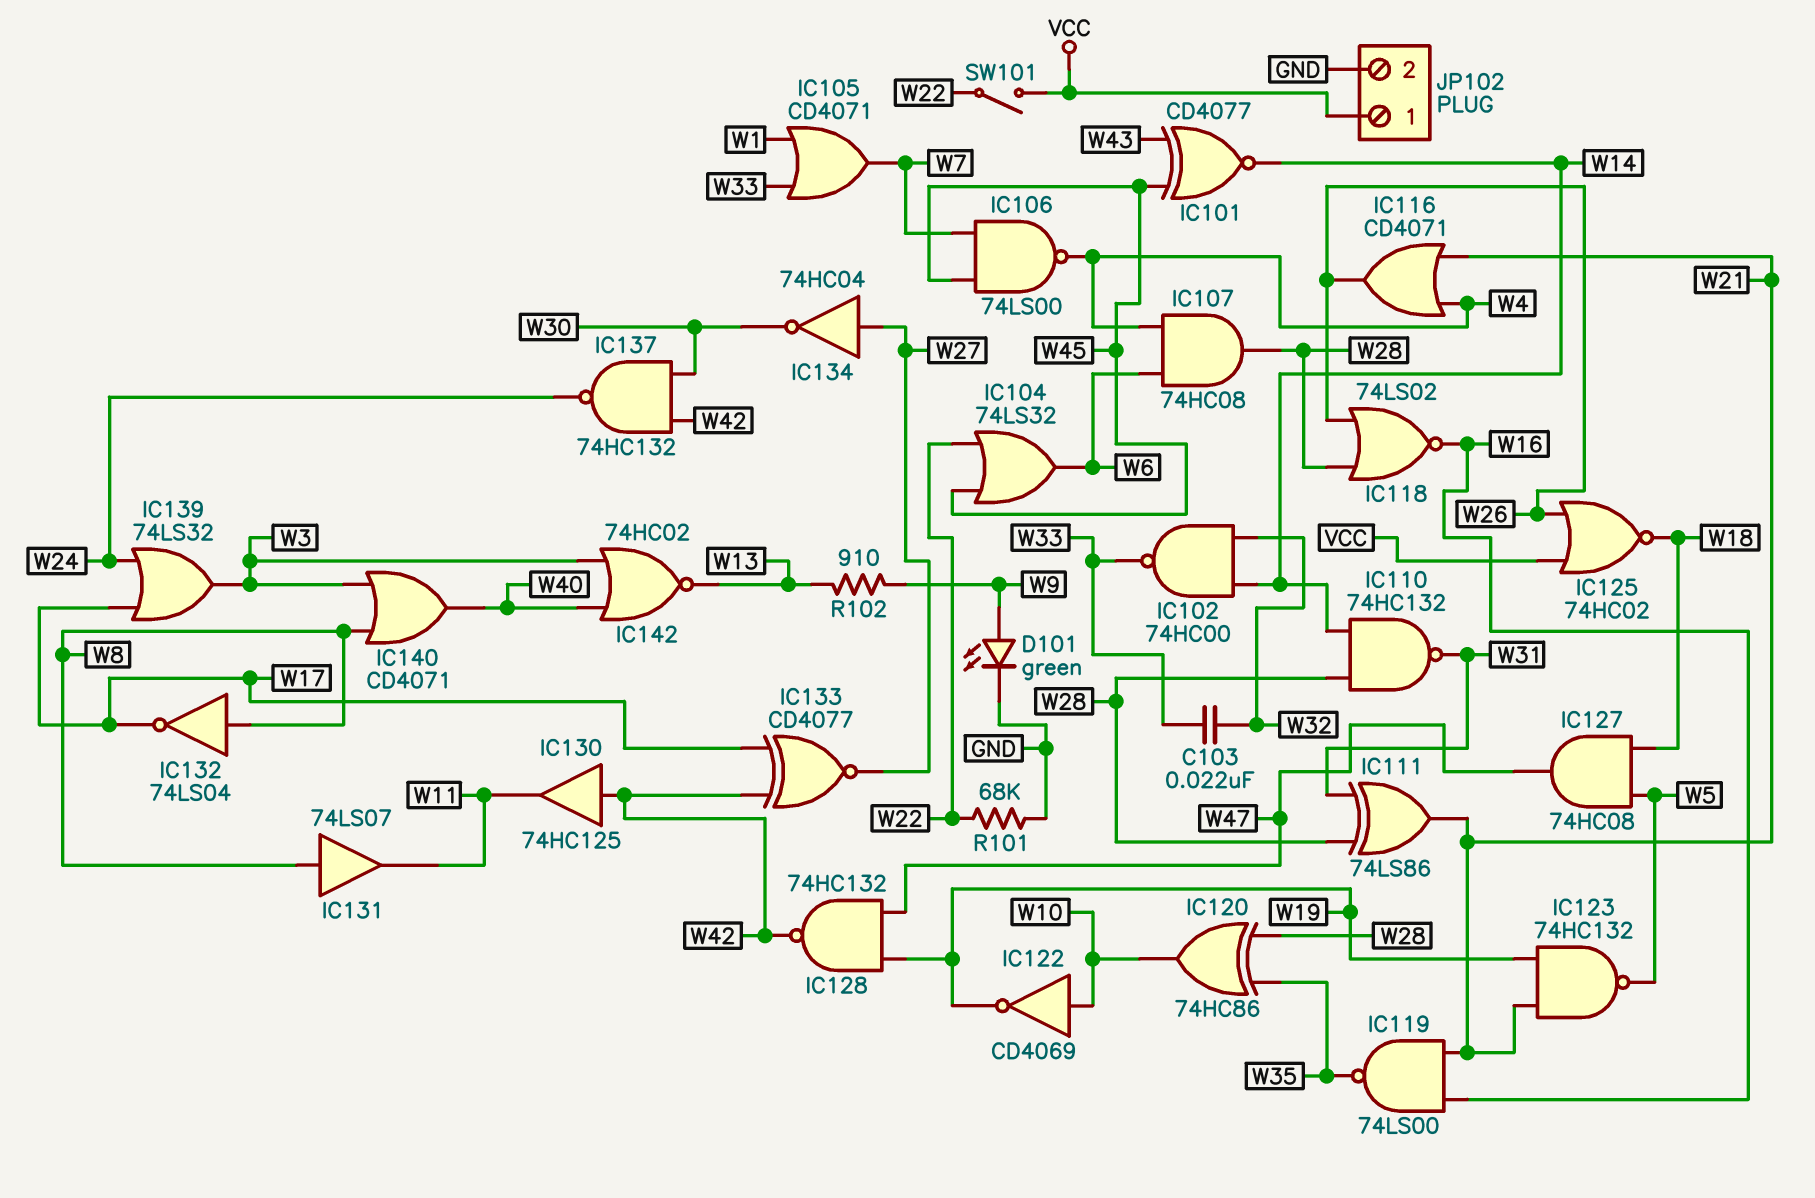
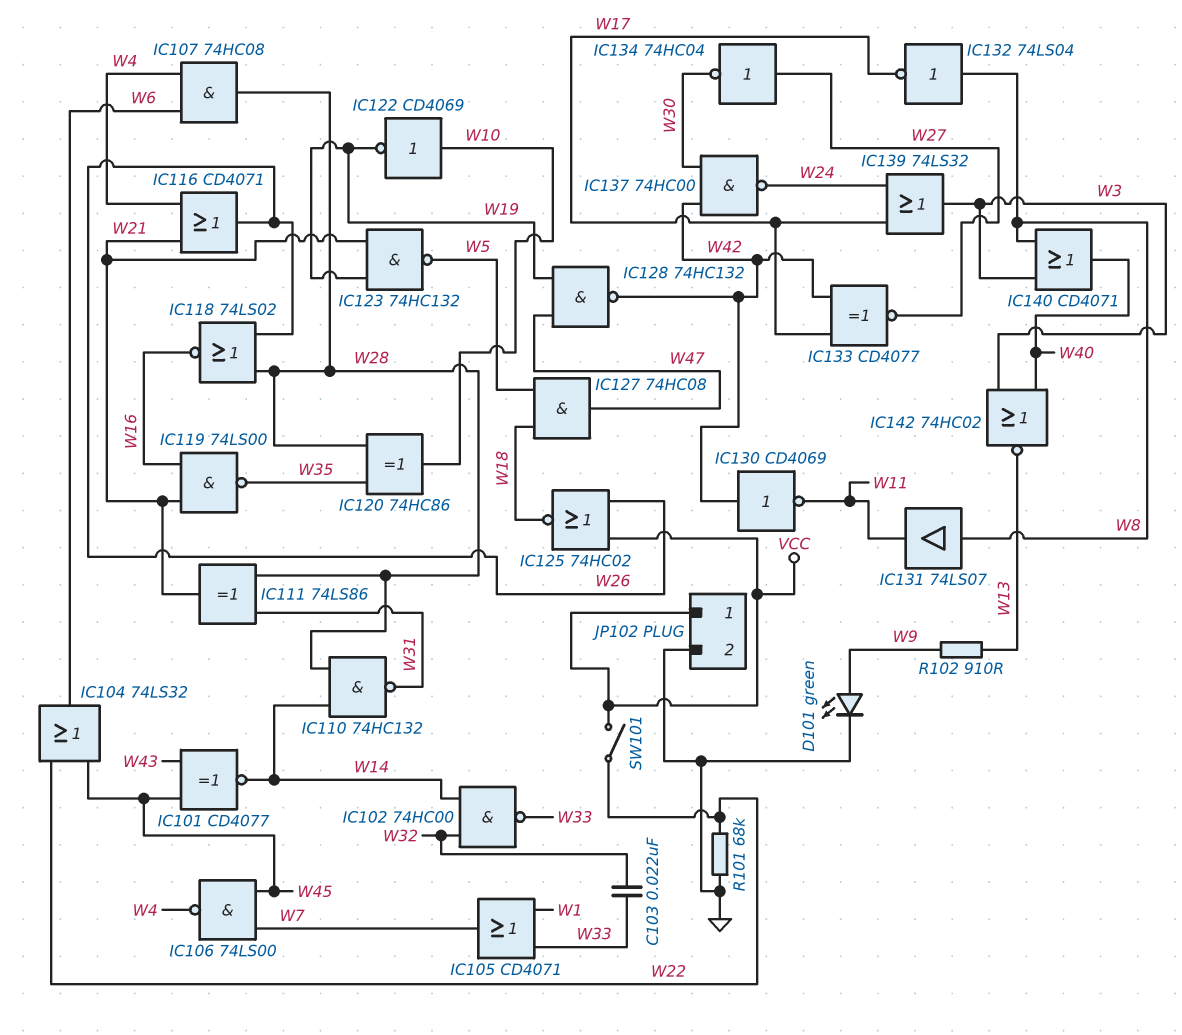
IC130: buffer 74HC125 (in W42, out W11) -> NOT CD4069 (in W42, out W11)
IC137: NAND 74HC132 (in W30, in W42, out W24) -> NAND 74HC00 (in W30, in W42, out W24)

